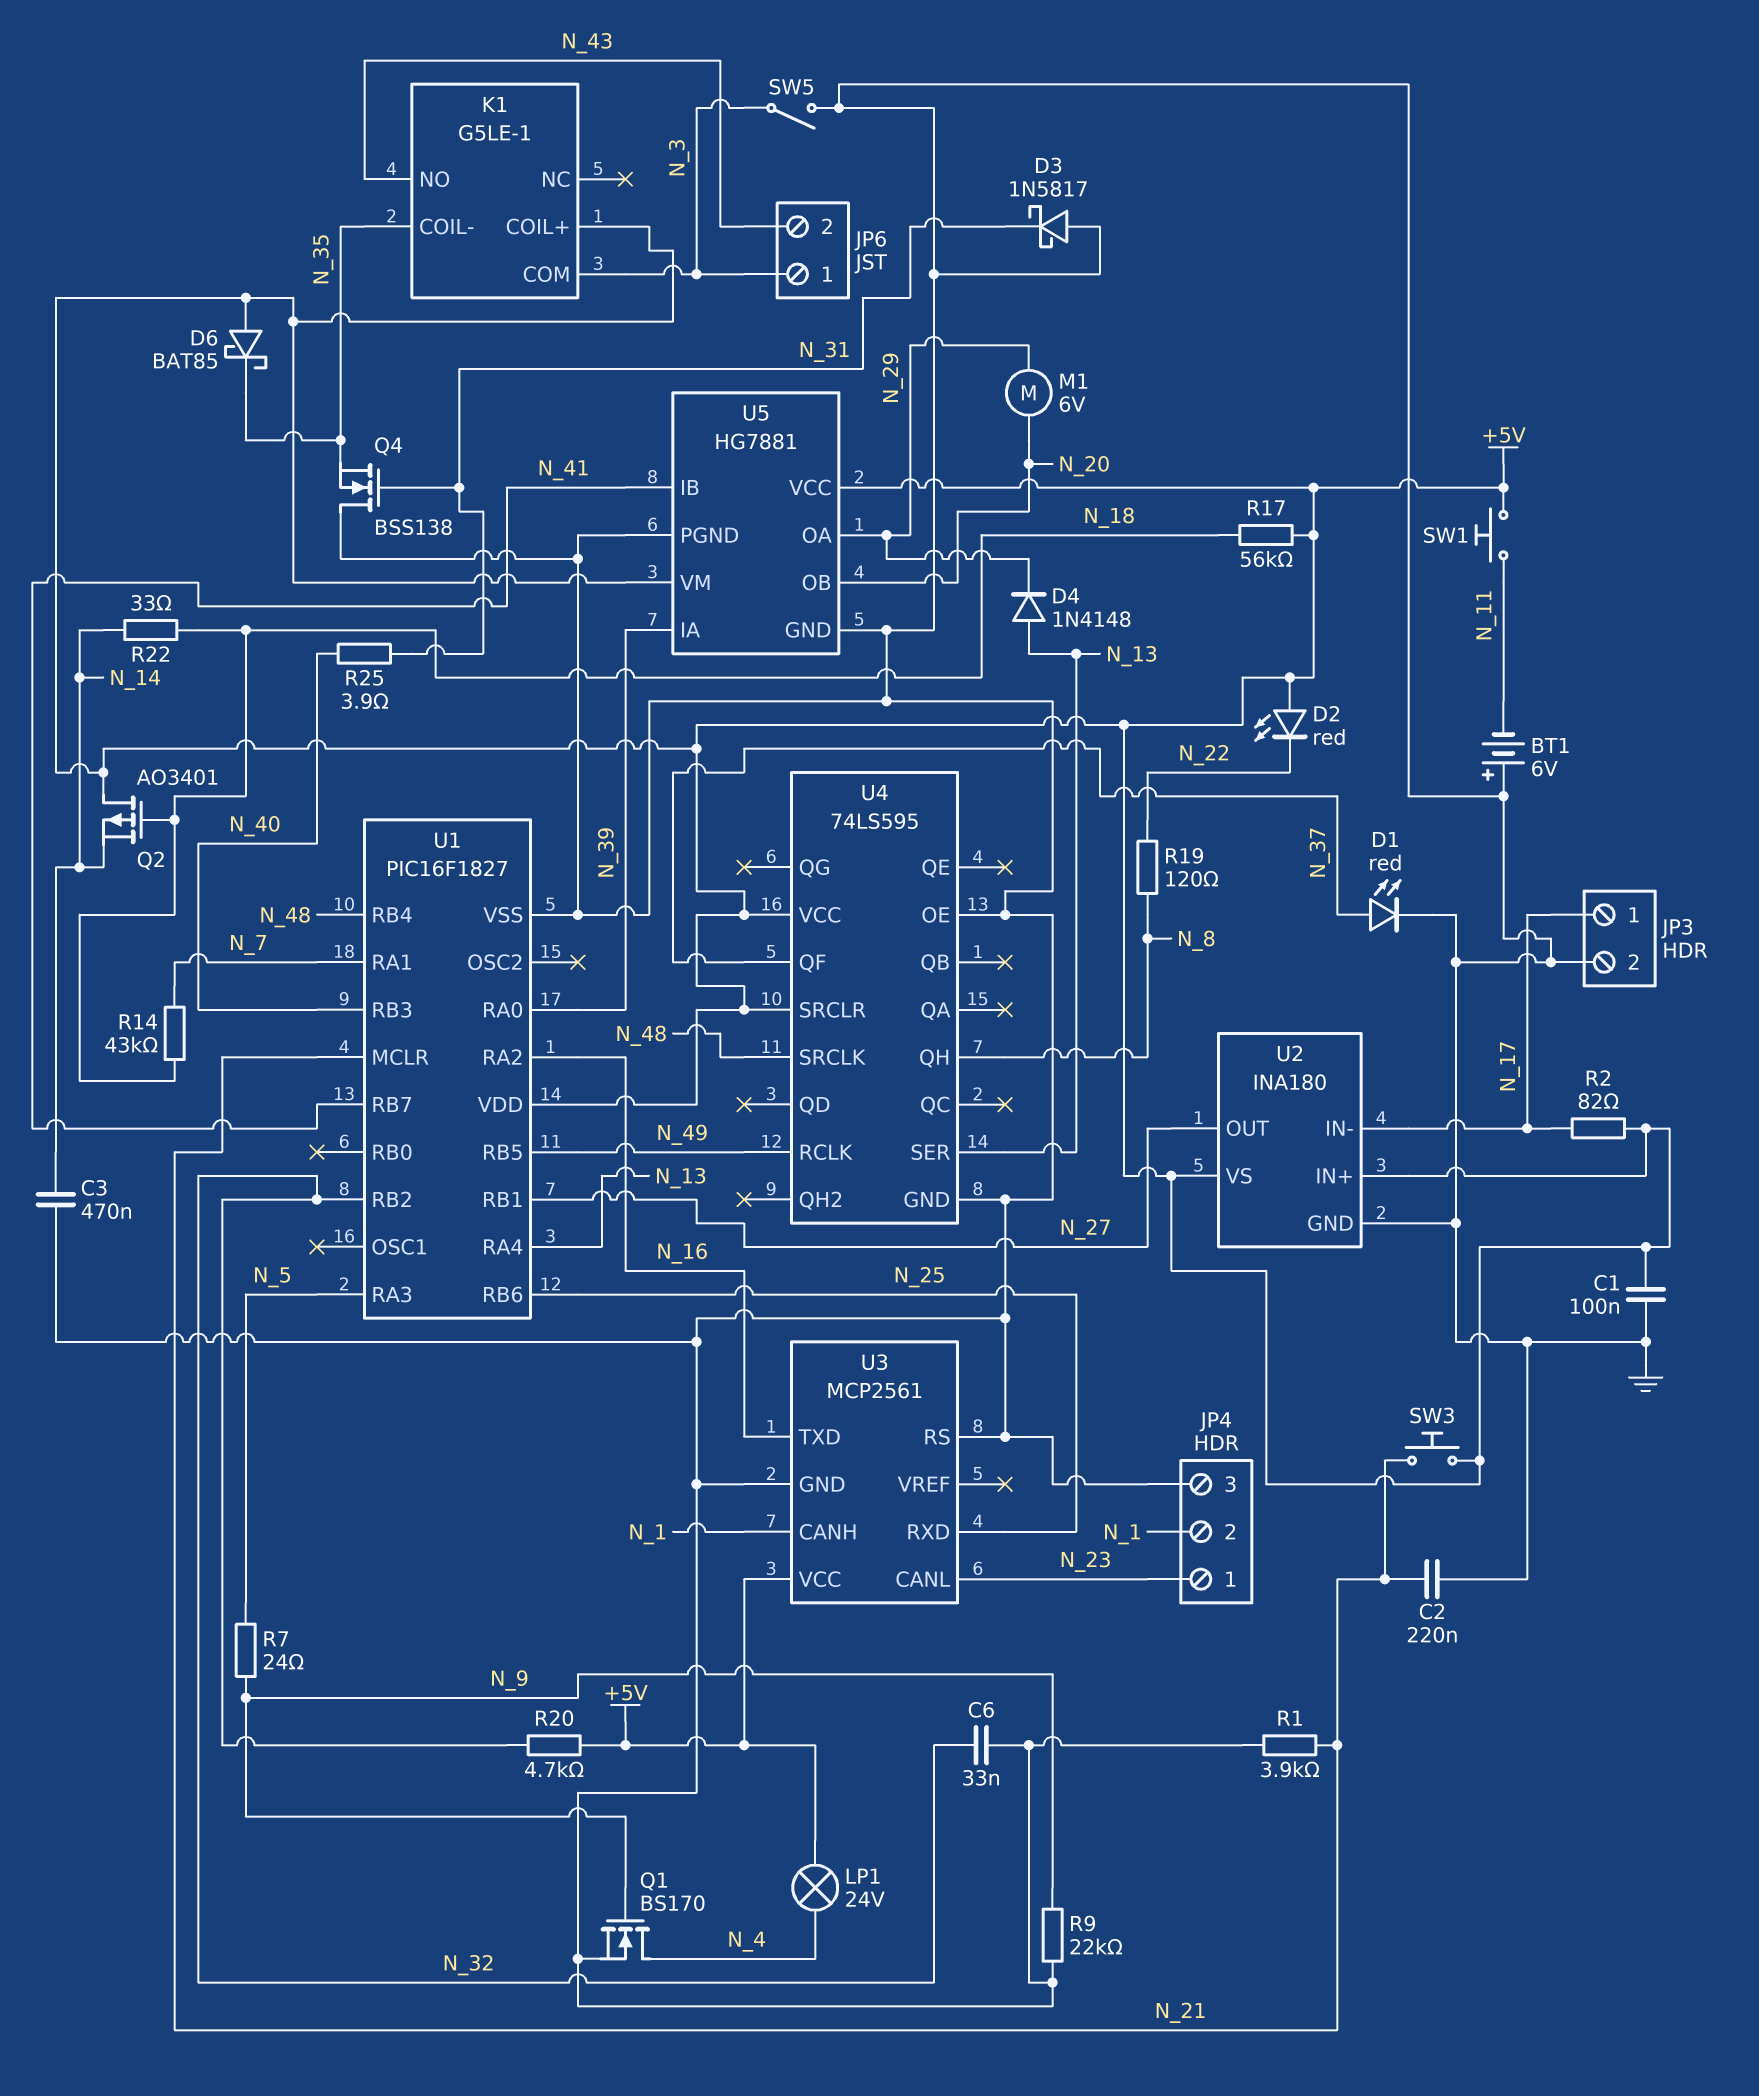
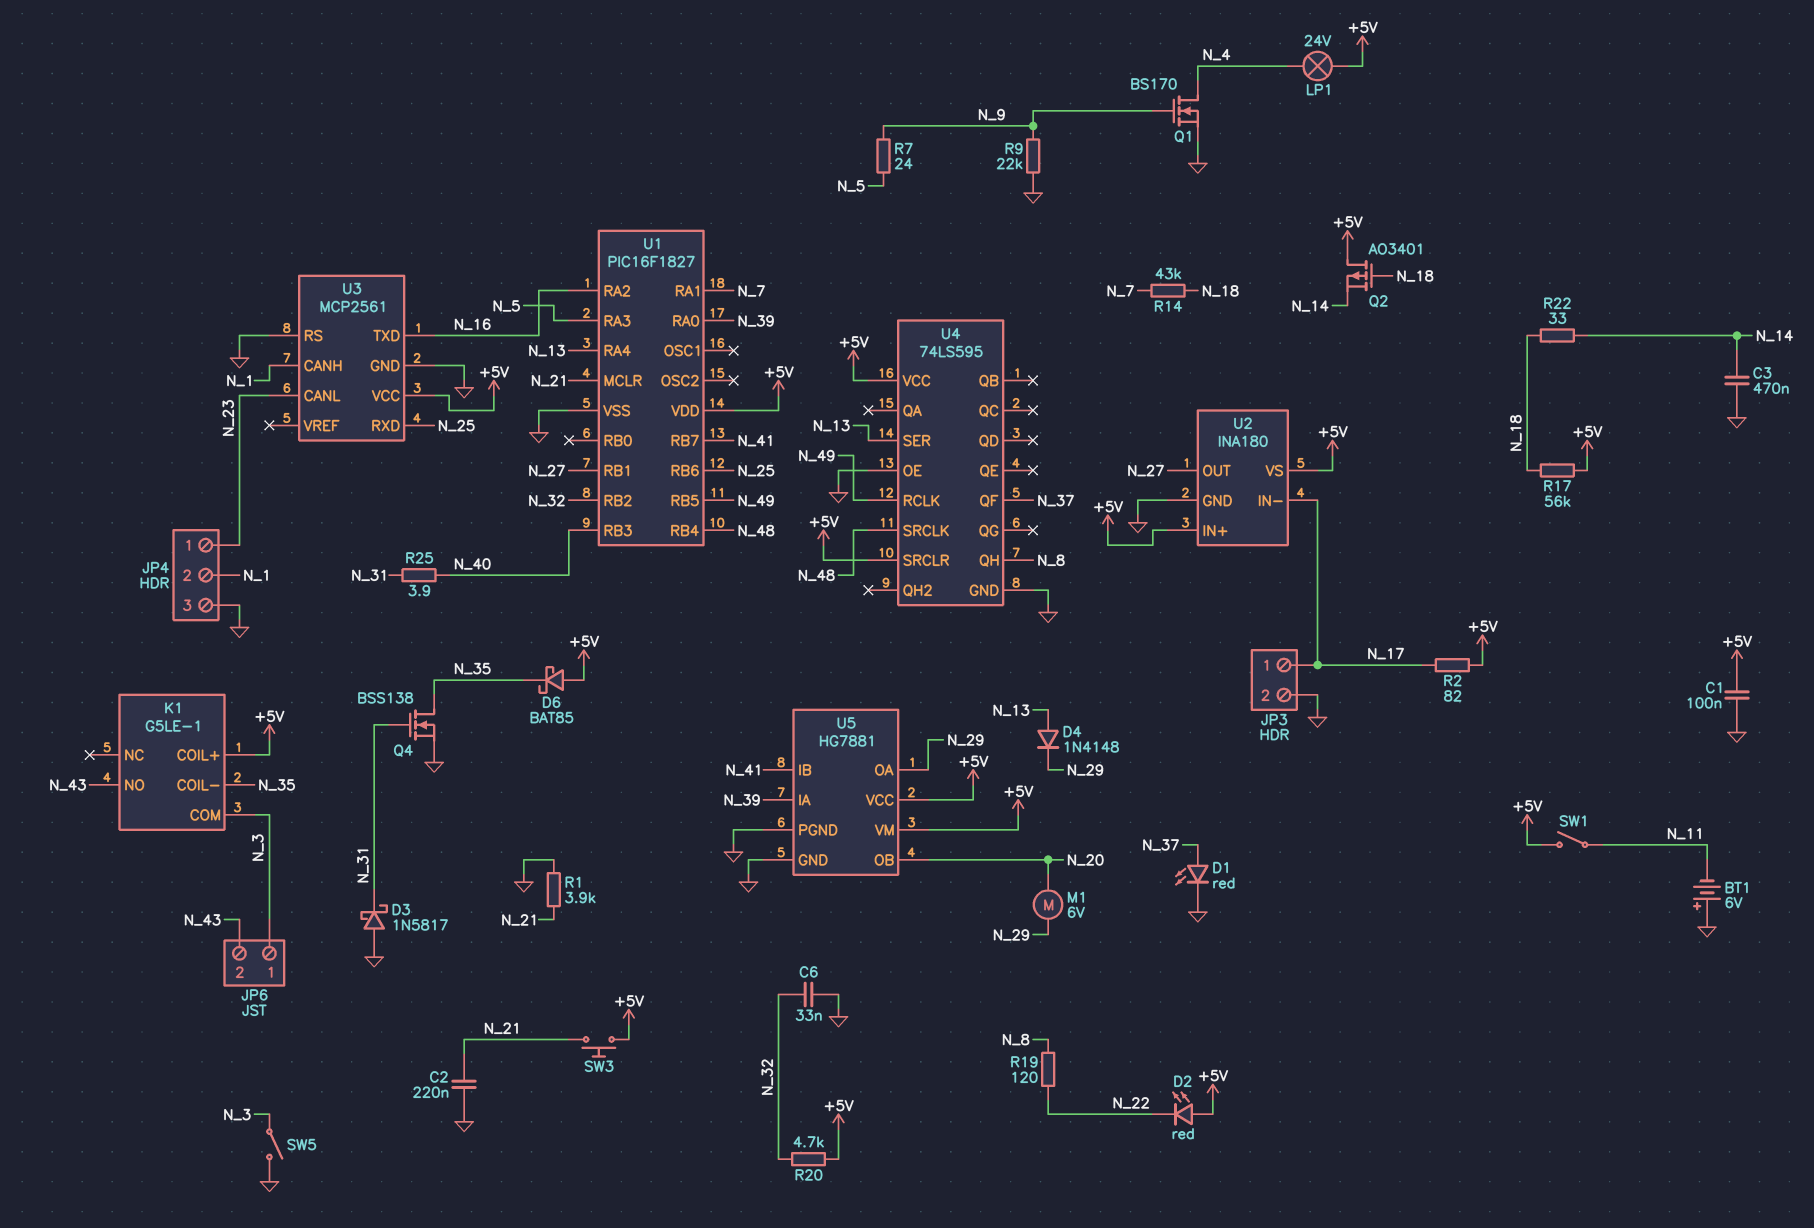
Q4: NMOS BSS138 (G N_31, D GND, S N_35) -> NMOS BSS138 (G N_31, D N_35, S GND)
SW1: button (+5V, N_11) -> switch (+5V, N_11)

